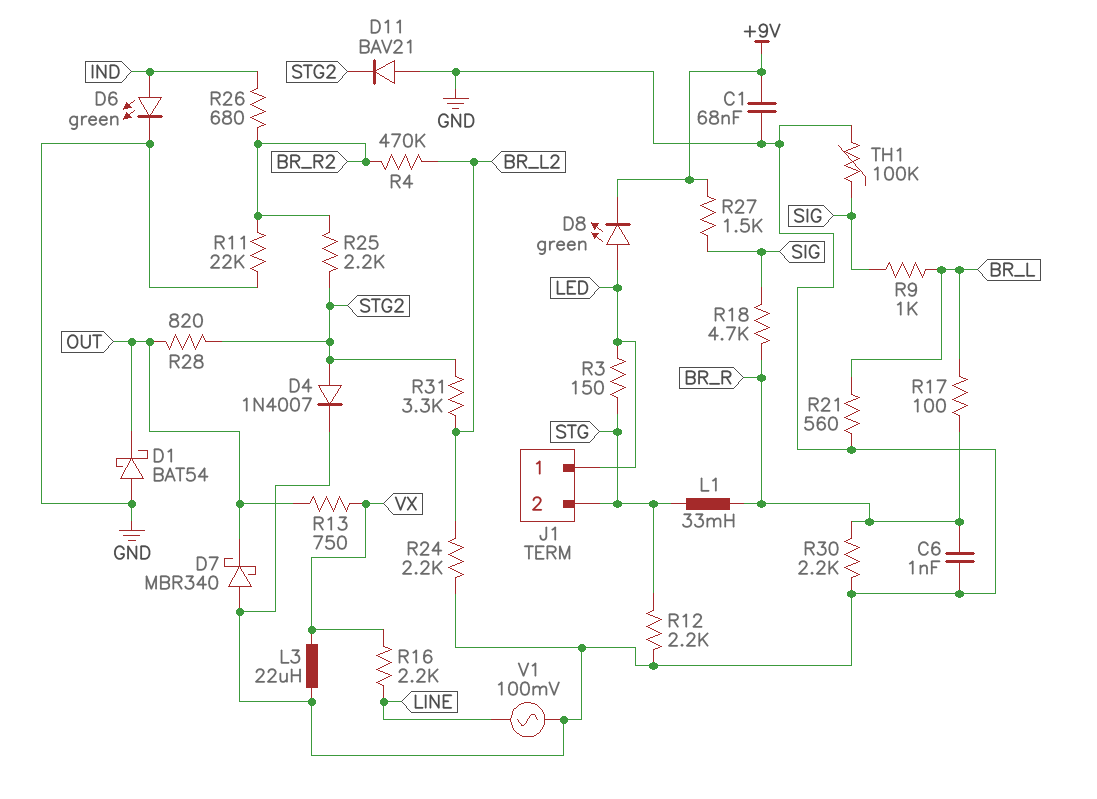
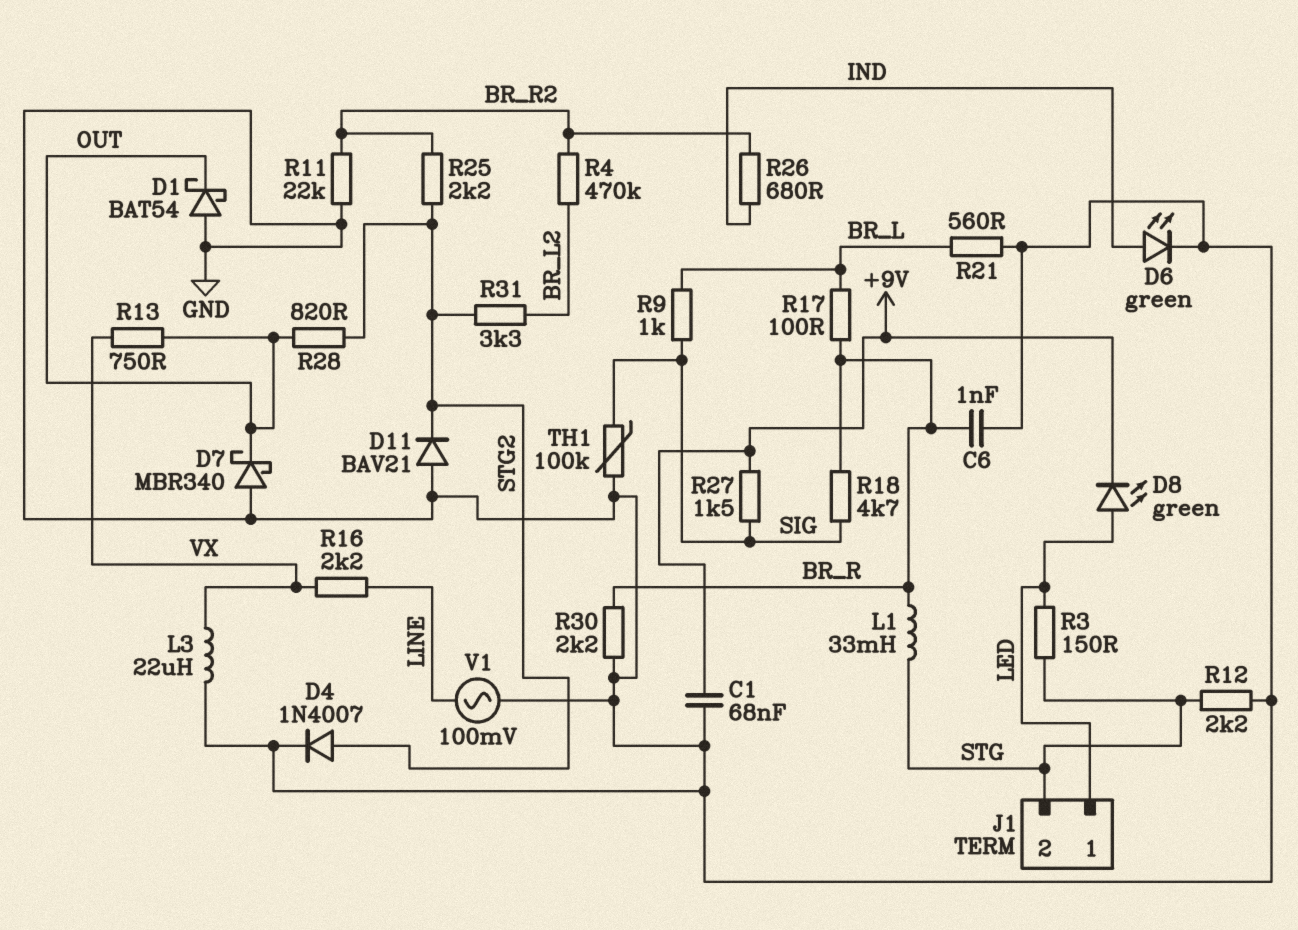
R24: 2.2k (BR_L2, GND) -> none

